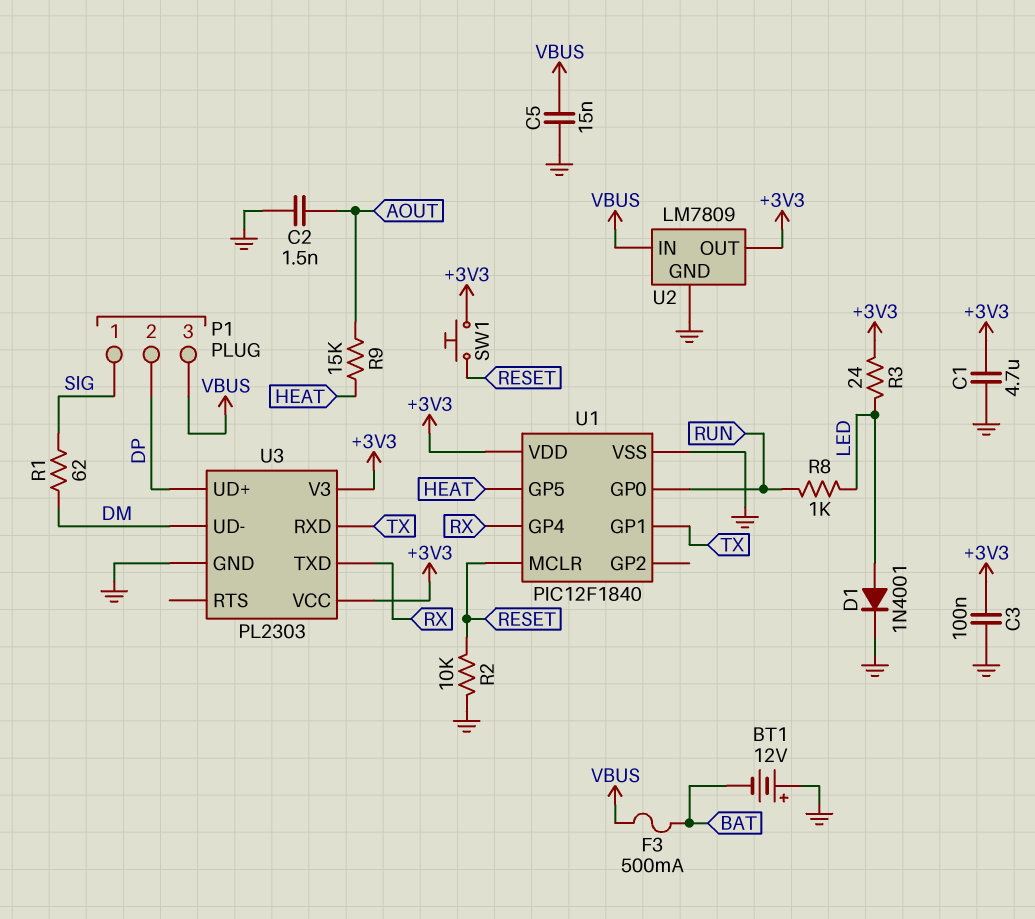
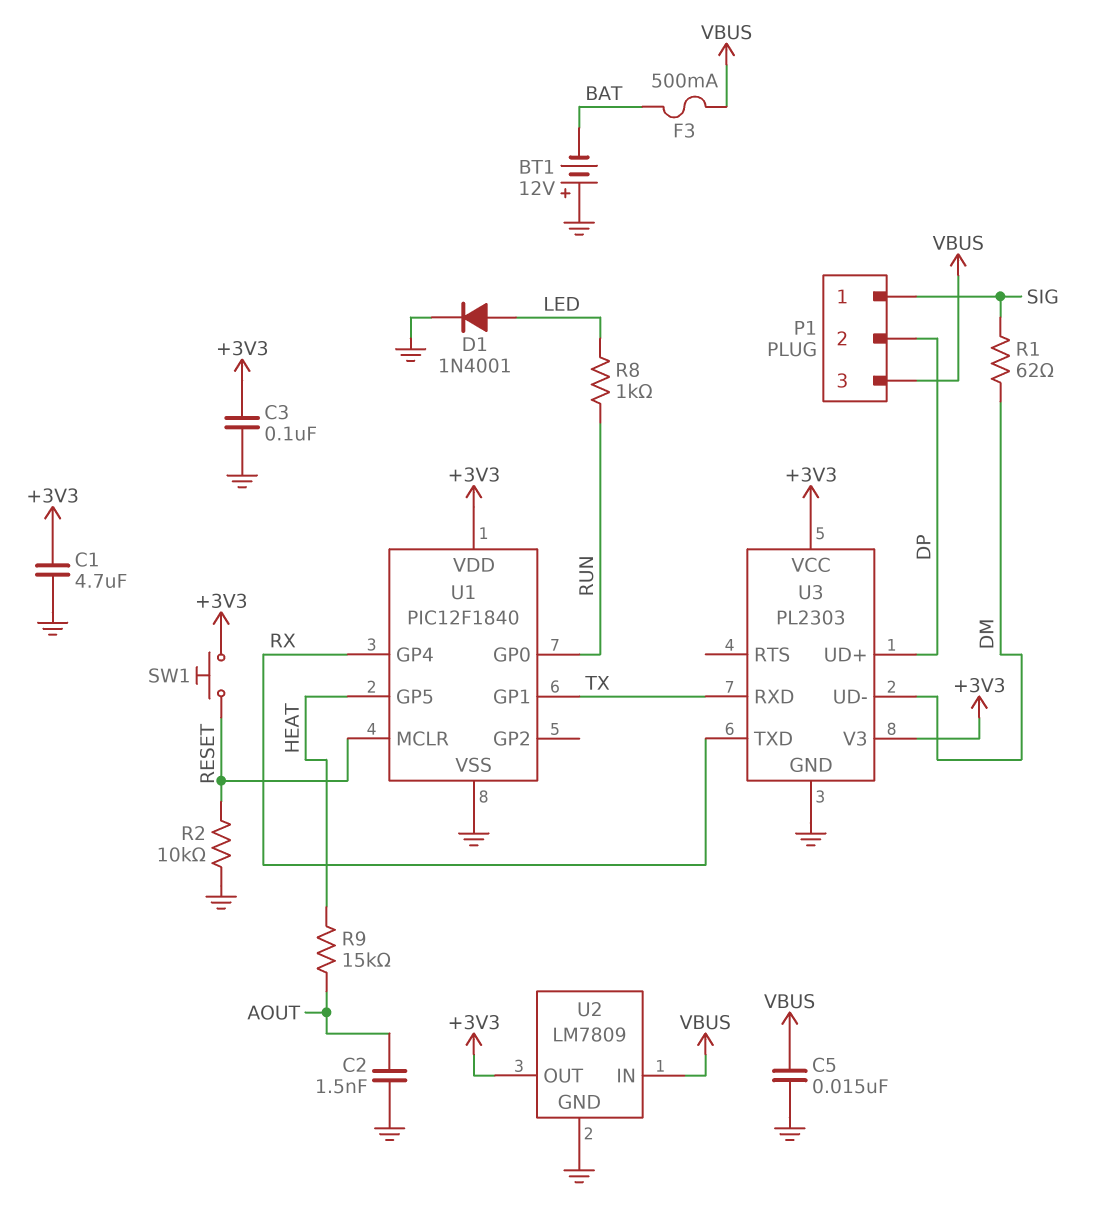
R3: 24 (+3V3, LED) -> none

